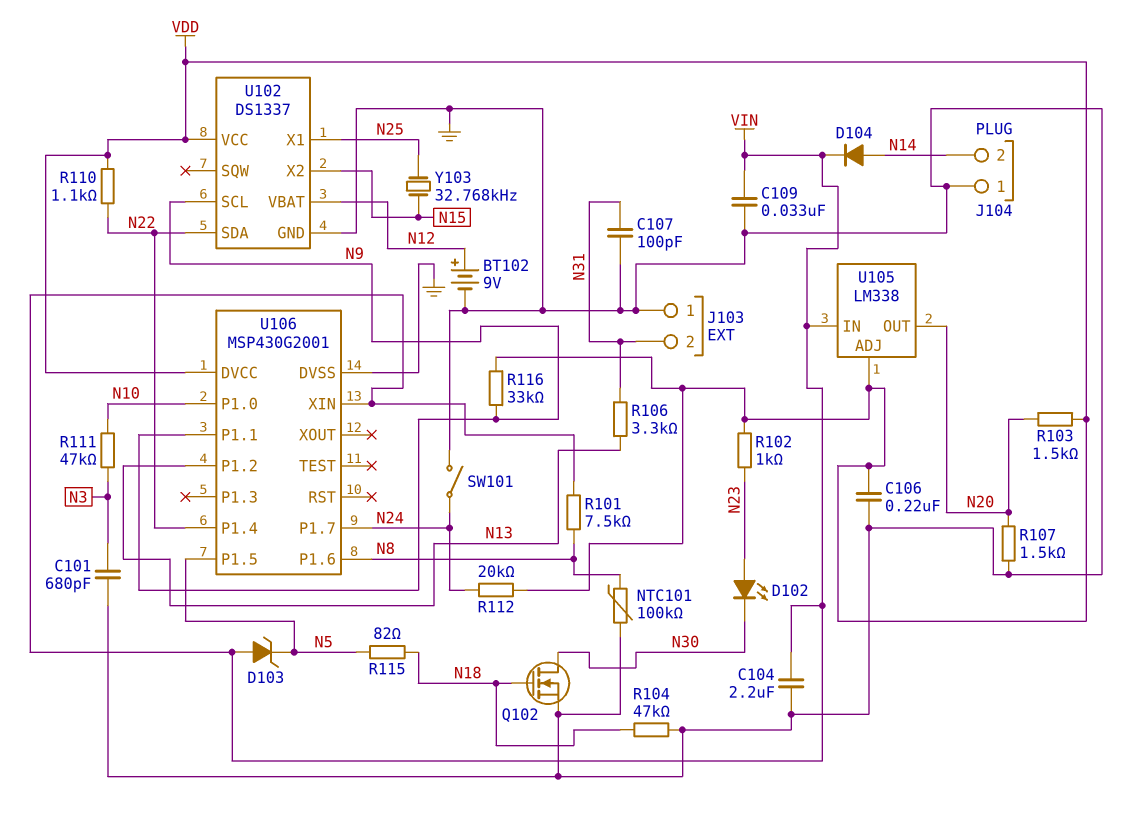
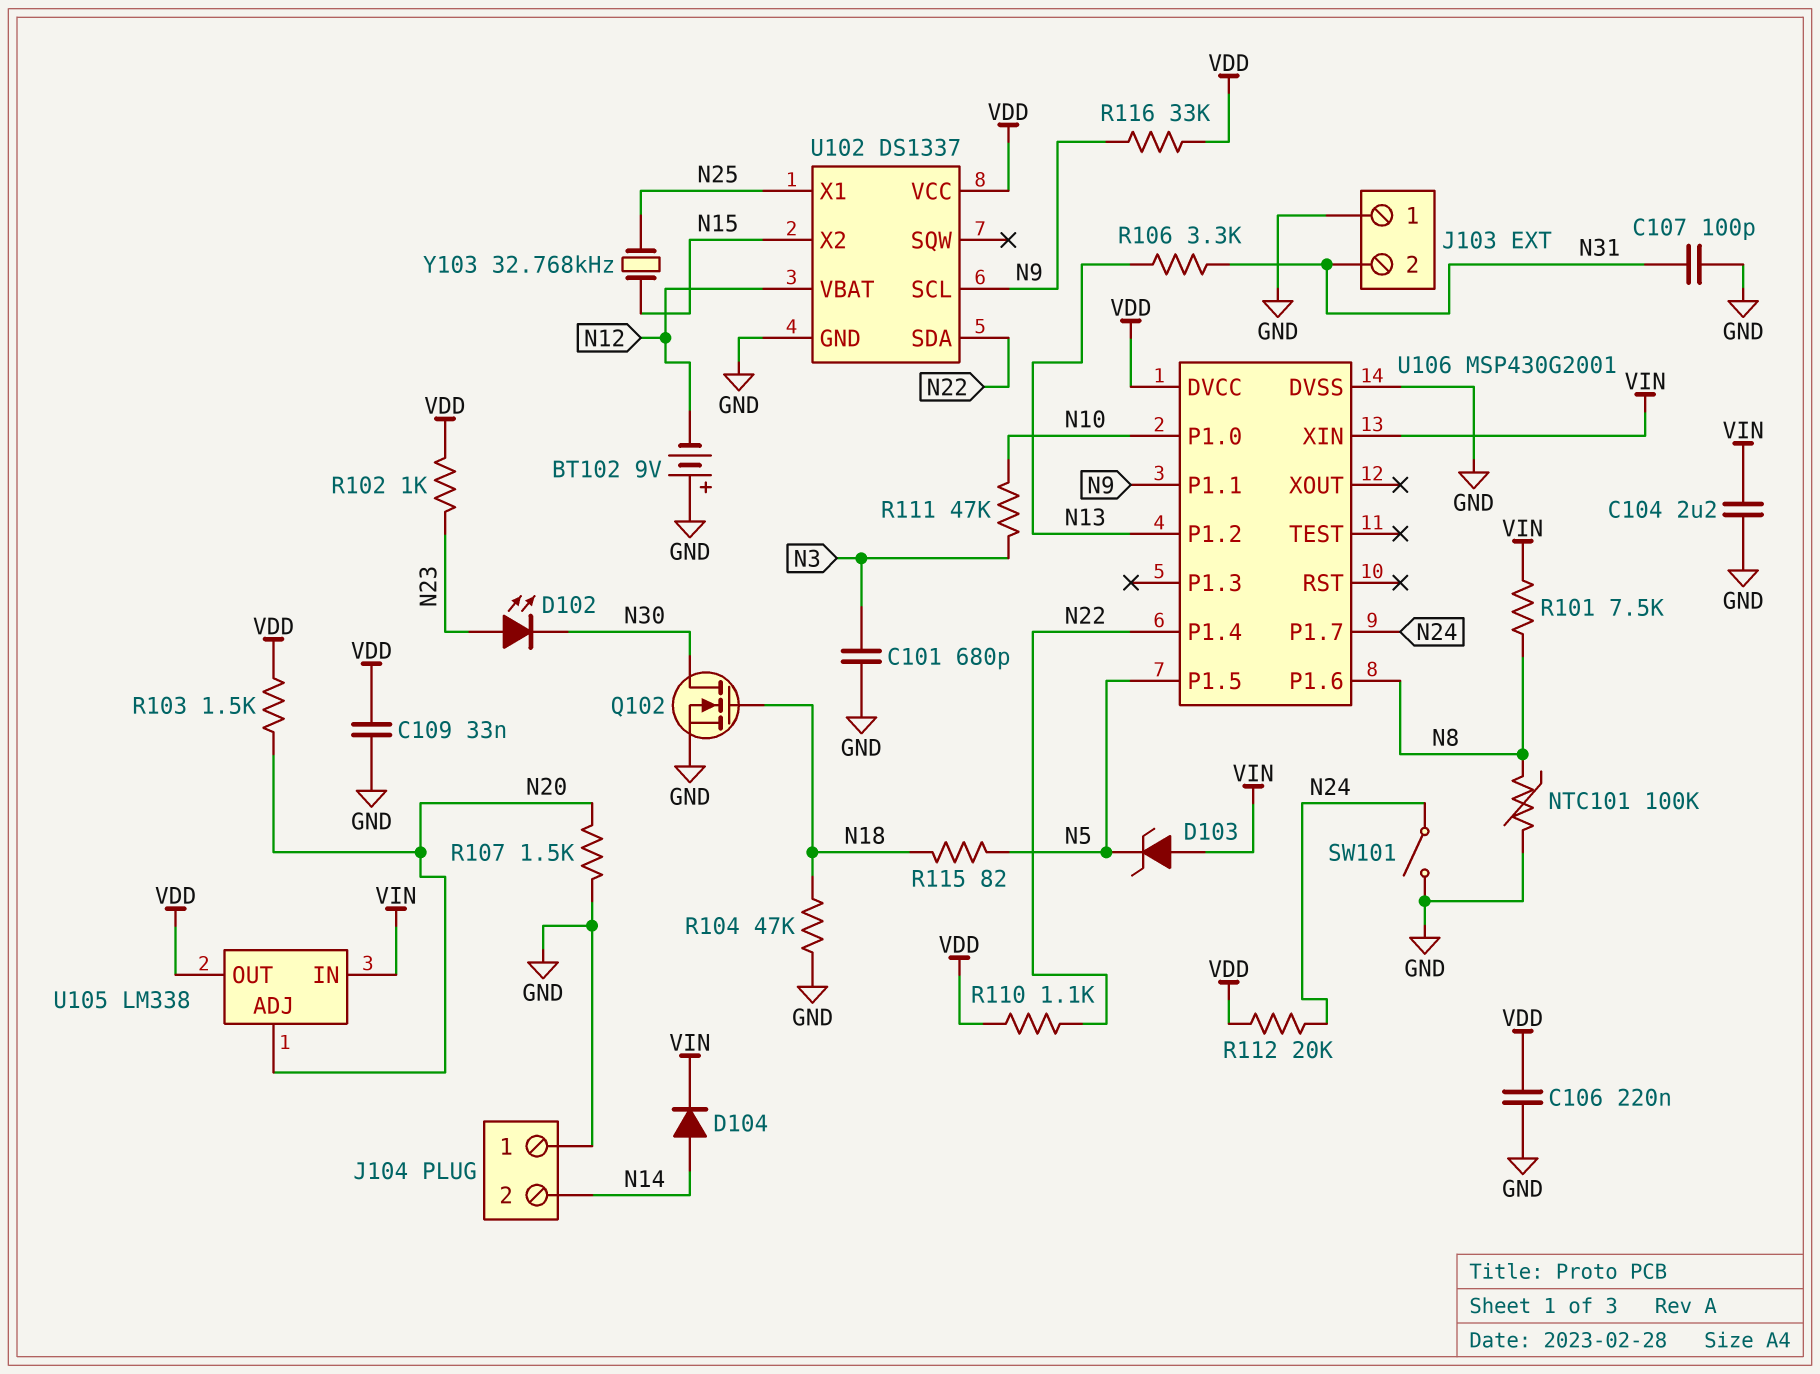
BT102: 9V (plus N12, minus GND) -> 9V (plus GND, minus N12)
C109: 33nF (GND, VIN) -> 33nF (GND, VDD)
U105 pin ADJ: VDD -> N20
U105 pin OUT: N20 -> VDD

